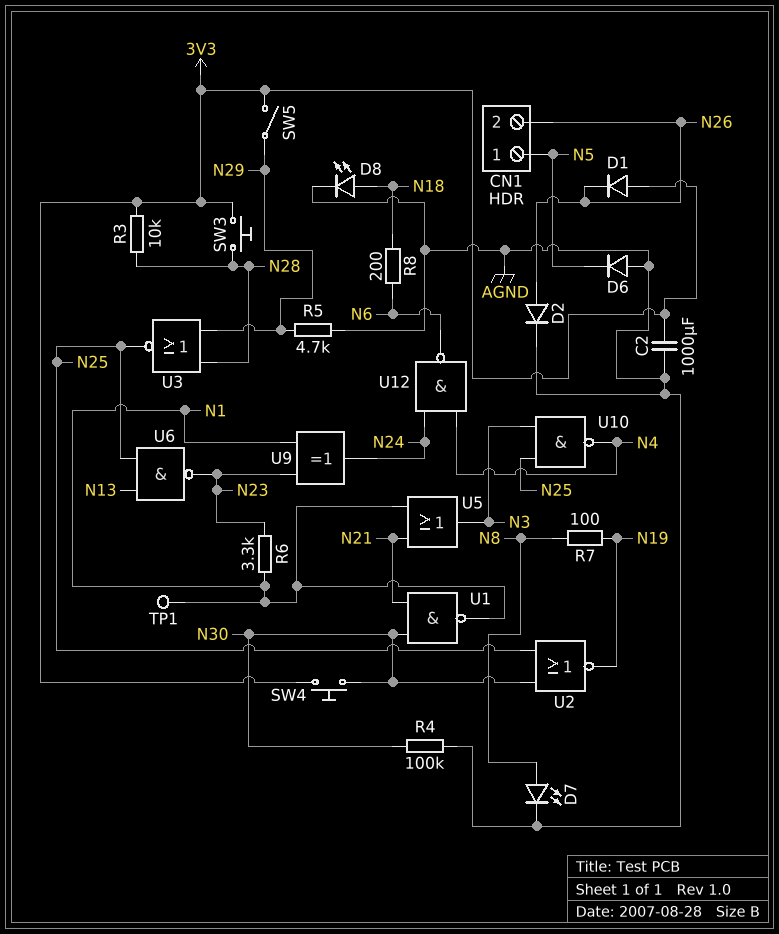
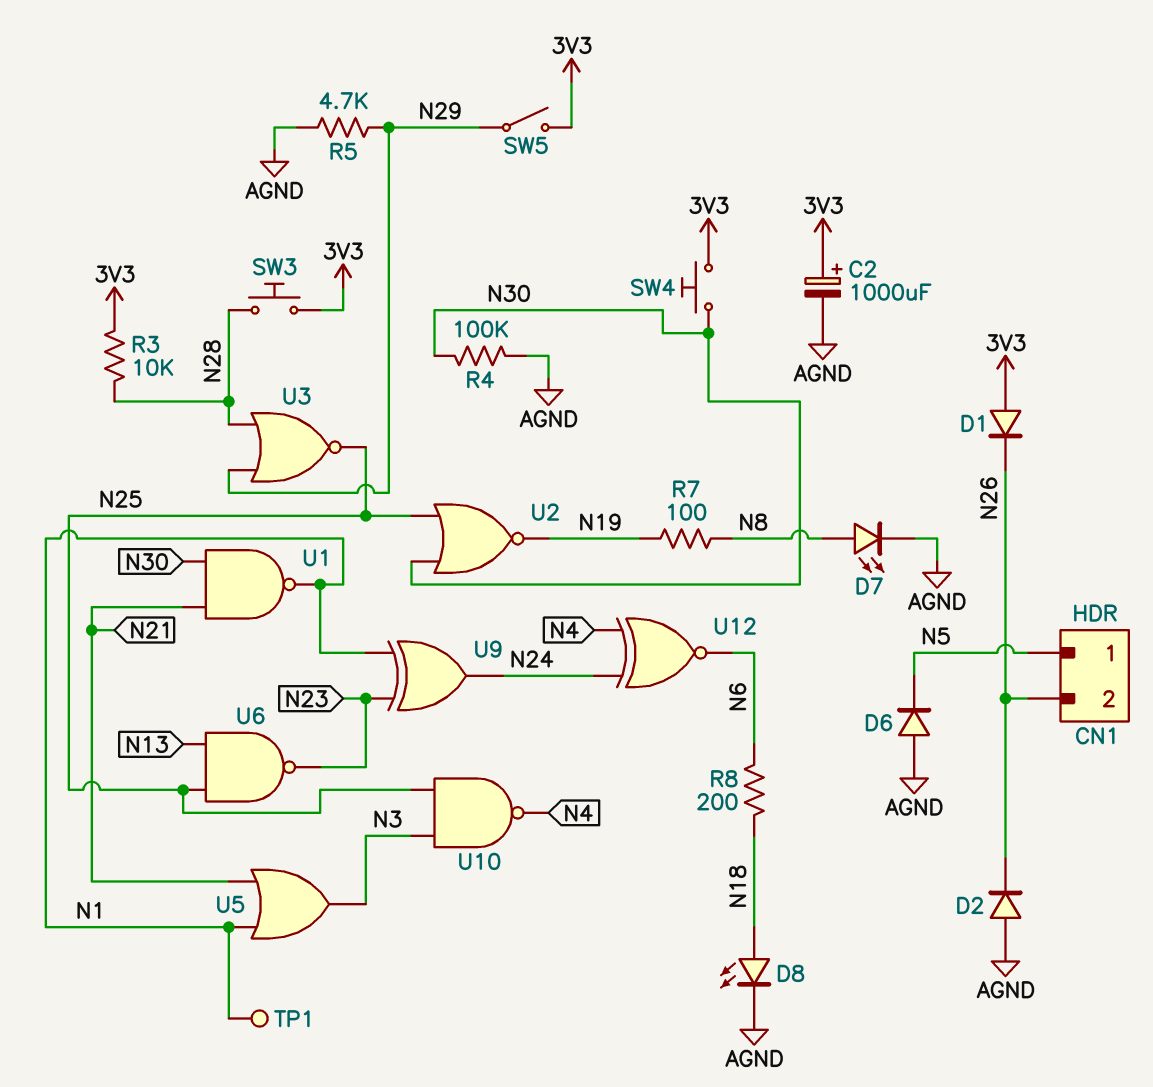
C2: 1000uF (3V3, AGND) -> 1000uF (plus 3V3, minus AGND)
D2: diode (A N26, K AGND) -> diode (A AGND, K N26)
R6: 3.3k (N1, N23) -> none
U12: NAND (in N4, in N24, out N6) -> XNOR (in N4, in N24, out N6)

